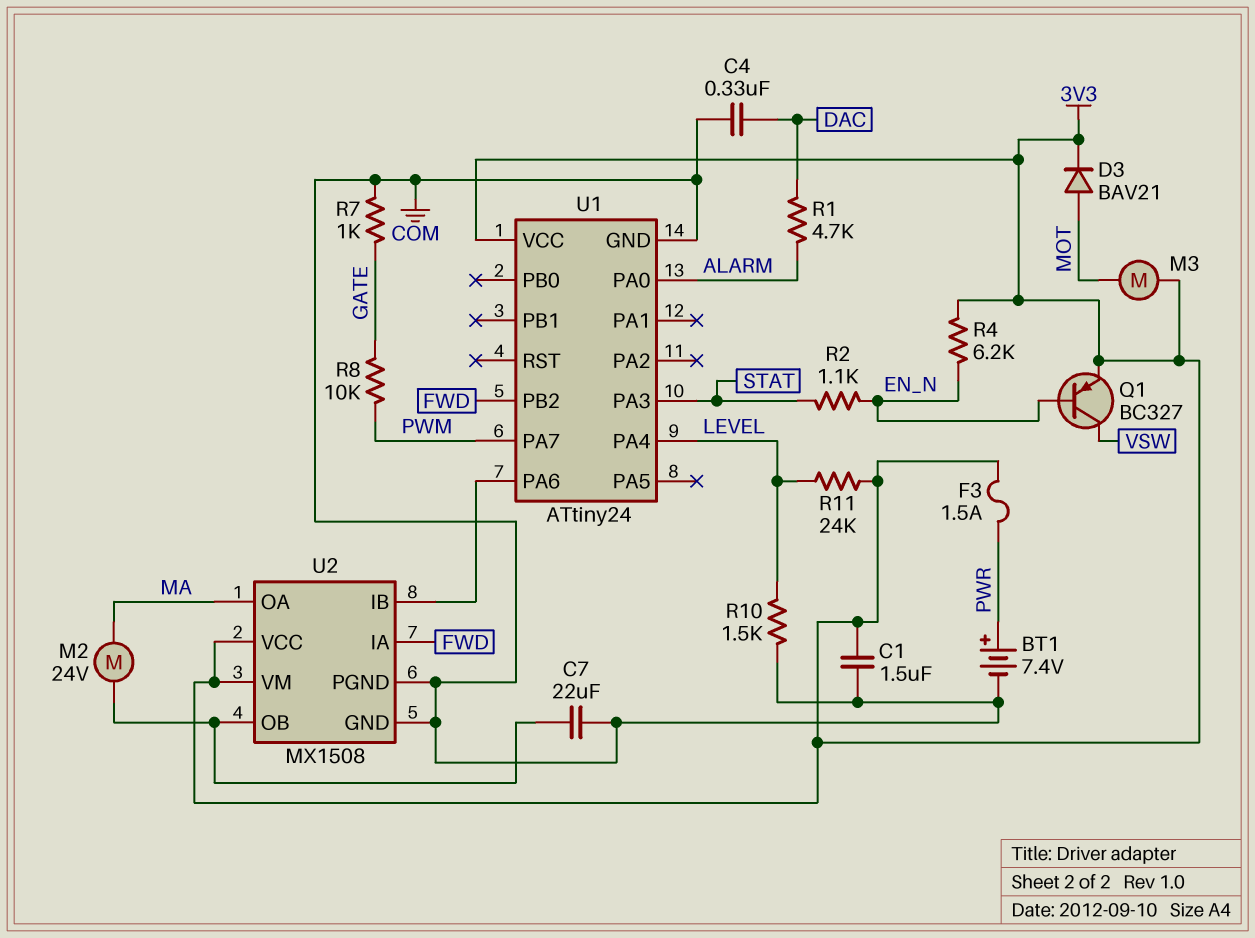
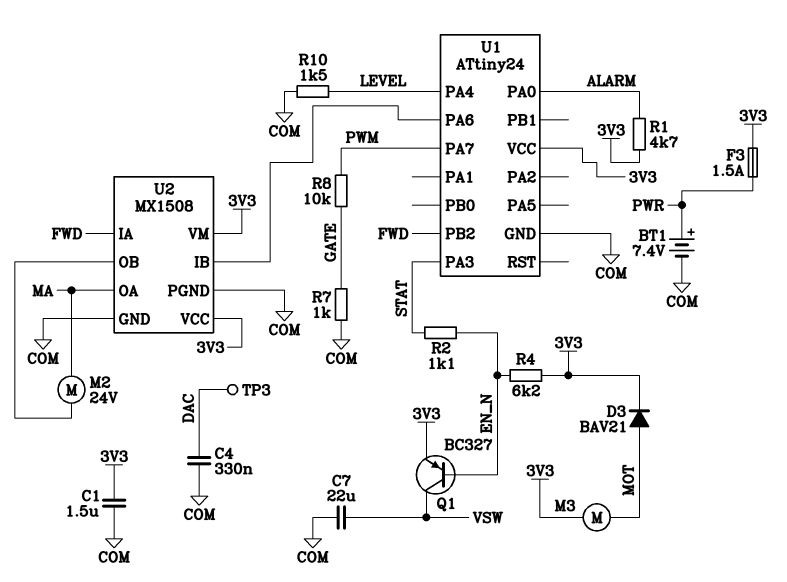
C7: 22uF (COM, U2/OB) -> 22uF (COM, VSW)
R1: 4.7k (ALARM, DAC) -> 4.7k (3V3, ALARM)
R11: 24k (3V3, LEVEL) -> none
TP3: none -> test point (DAC)

